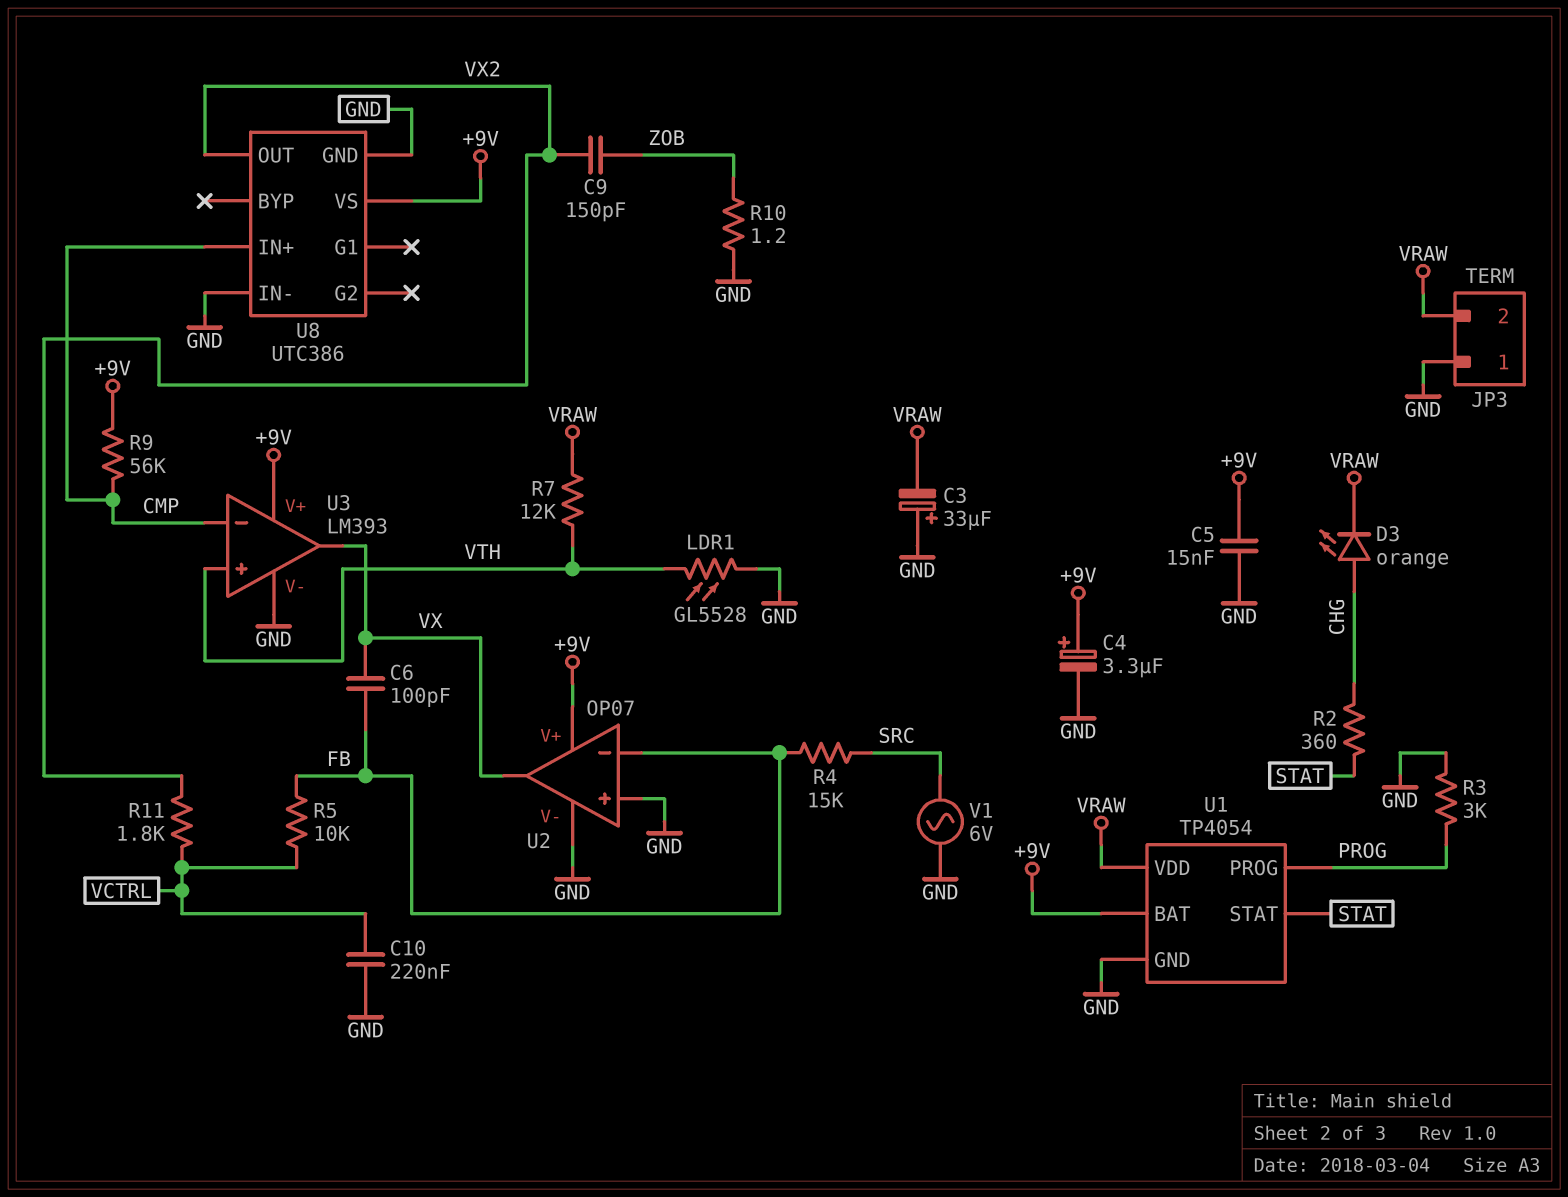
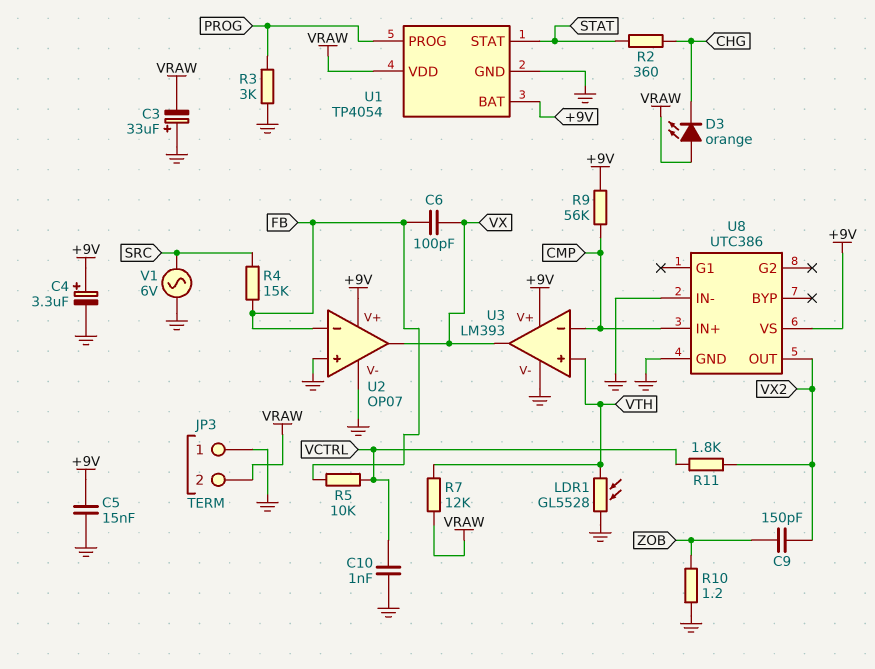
C10: 220nF (GND, VCTRL) -> 1nF (GND, VCTRL)
D3: LED orange (A CHG, K VRAW) -> LED orange (A VRAW, K CHG)

